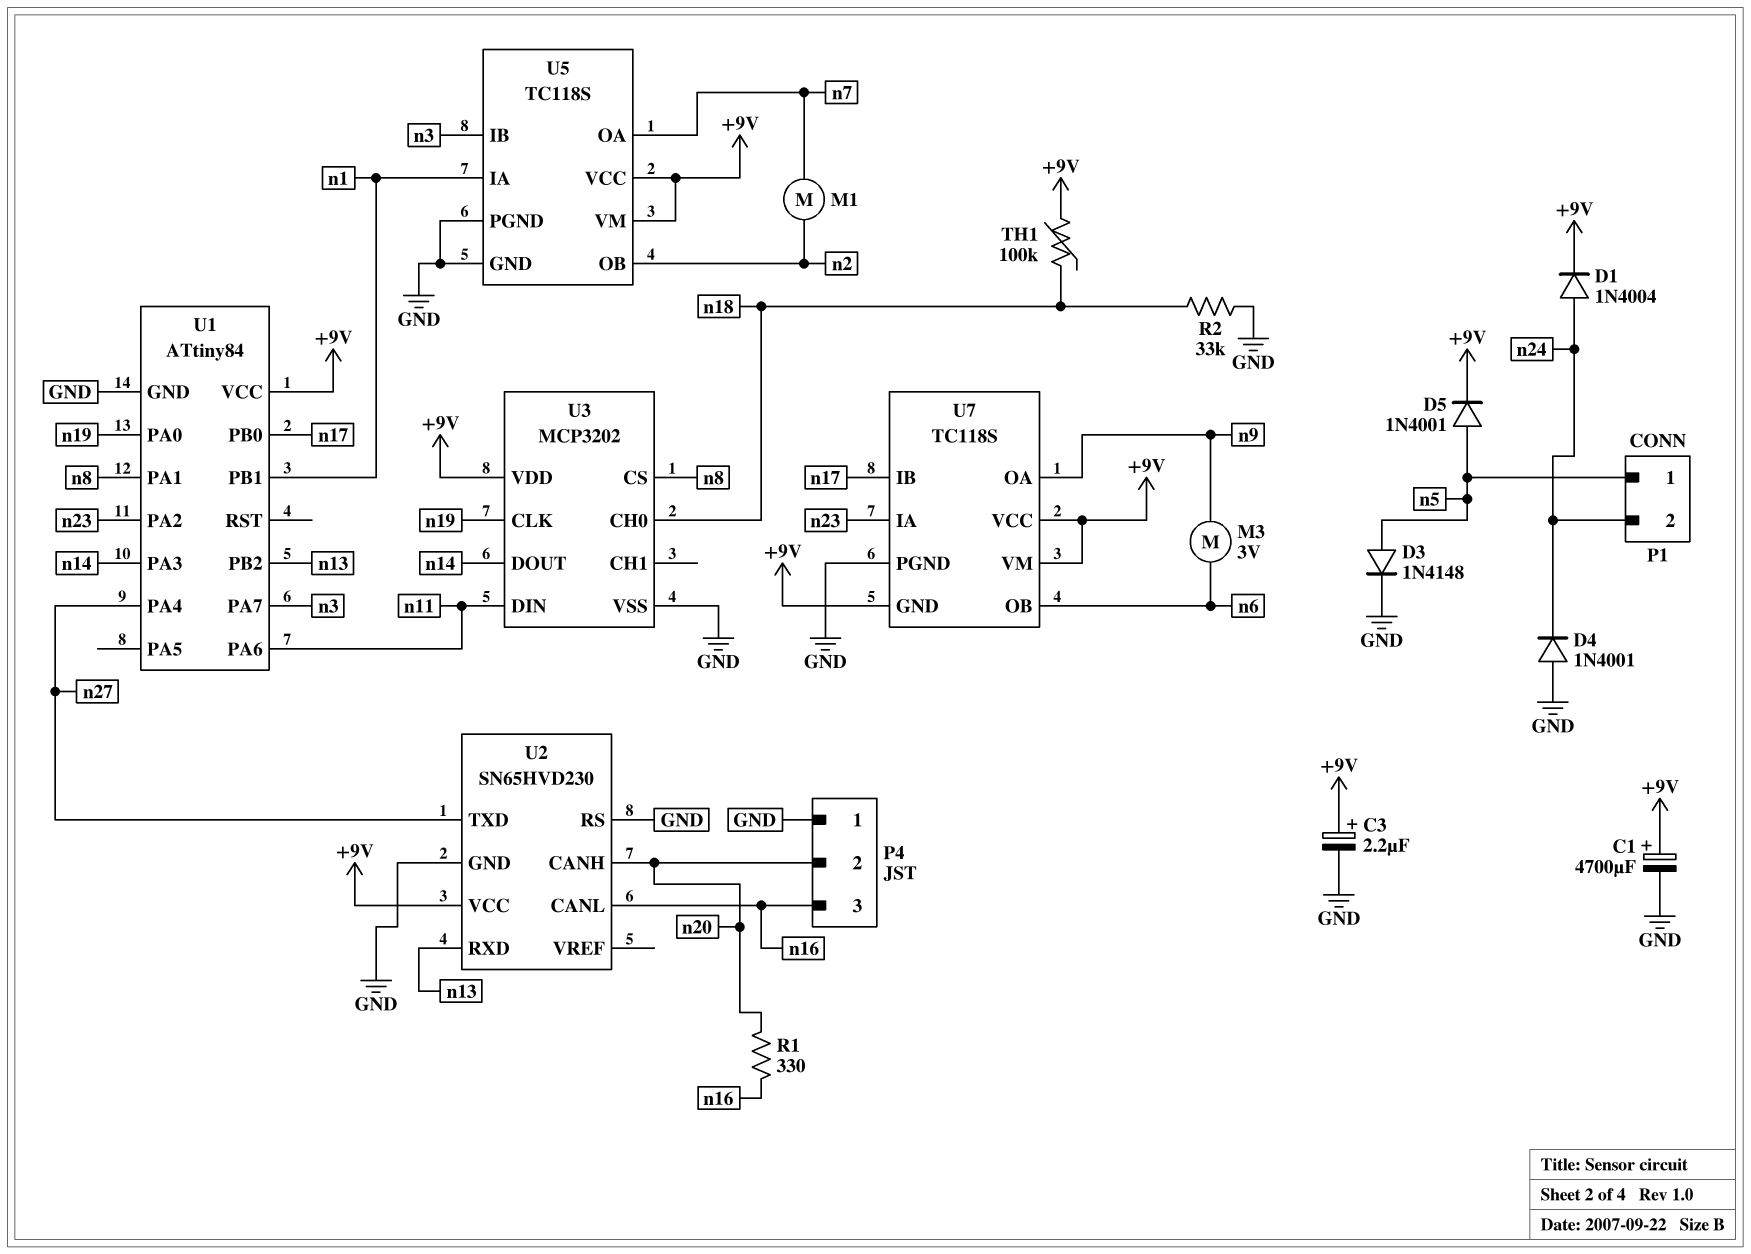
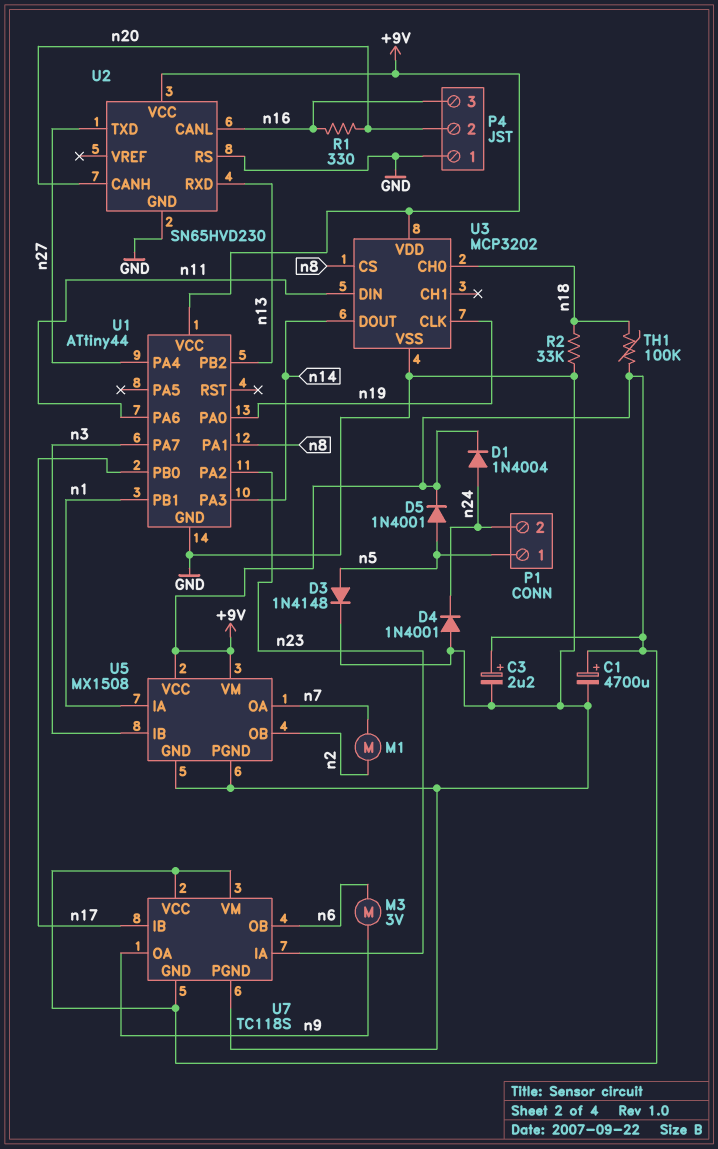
U1: ATtiny84 -> ATtiny44
U5: TC118S -> MX1508

